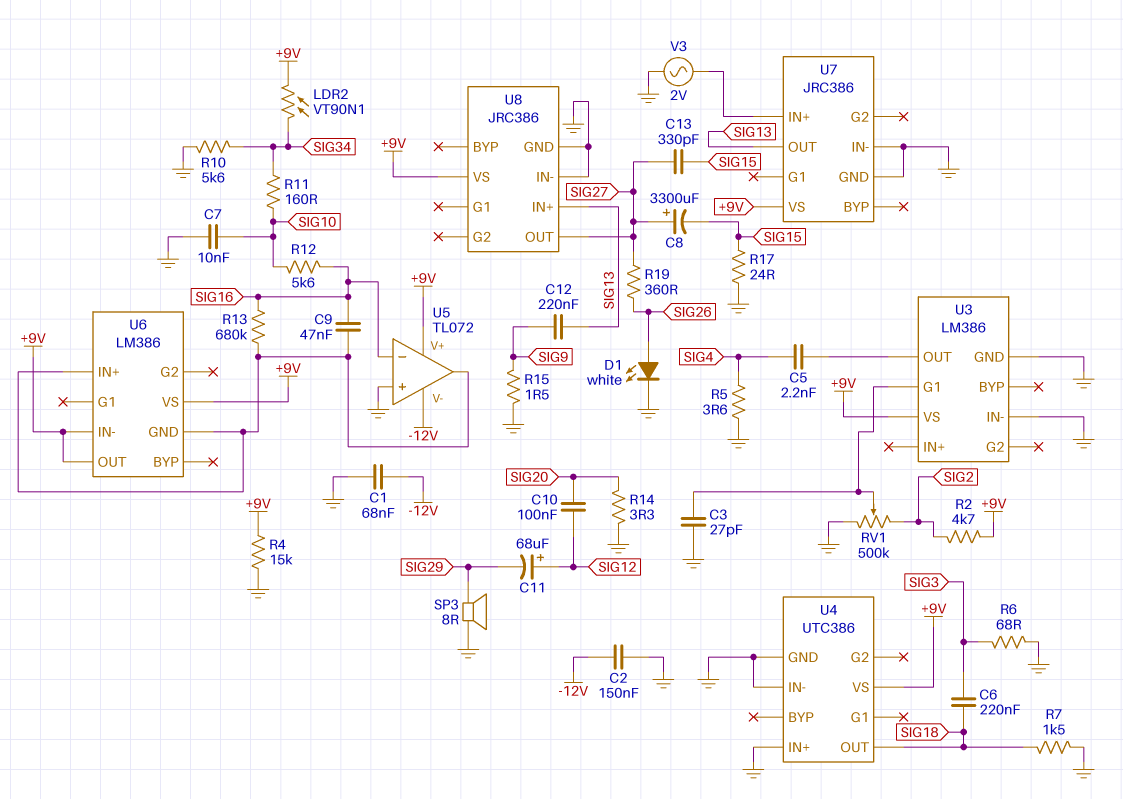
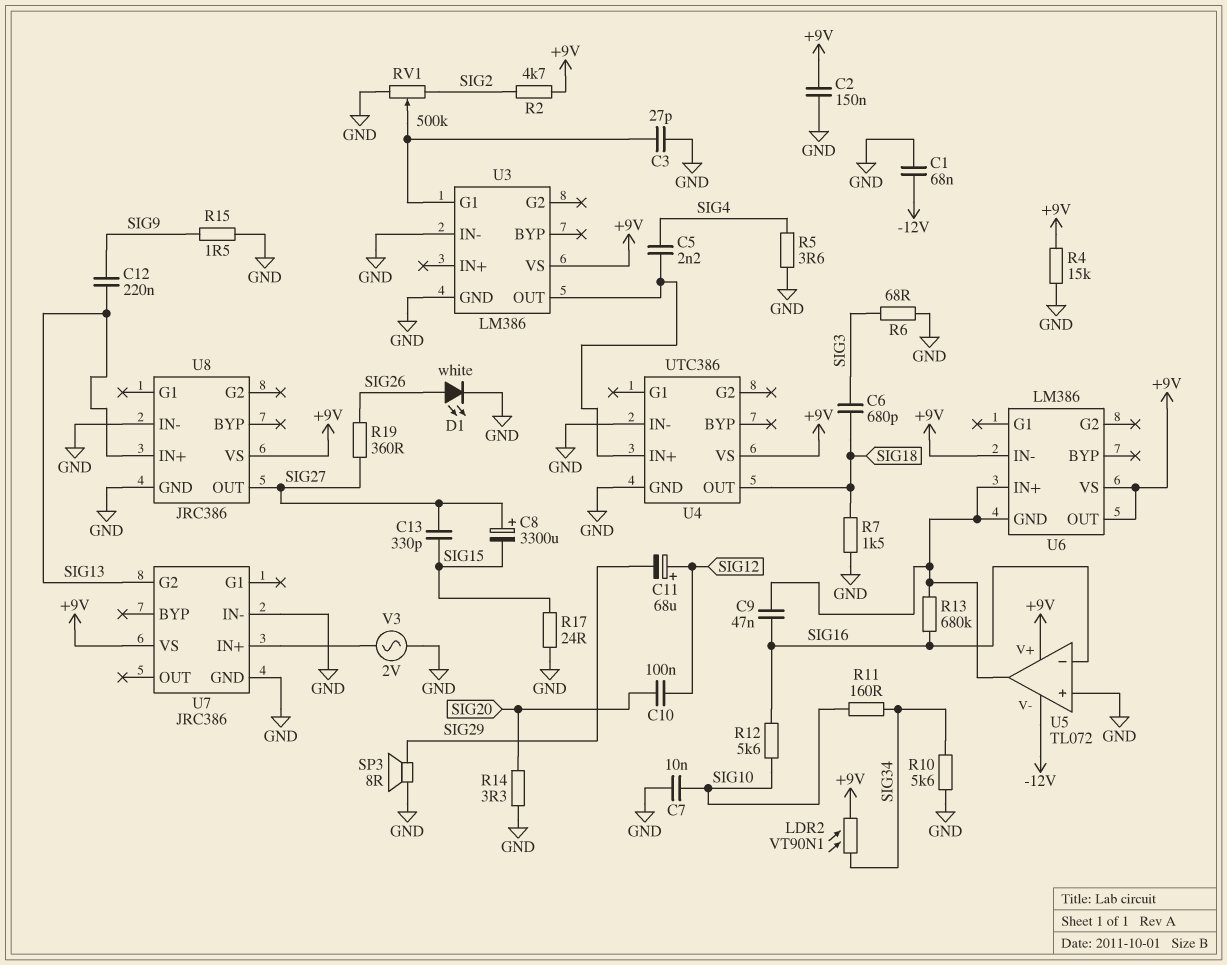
C2: 150nF (-12V, GND) -> 150nF (+9V, GND)
C6: 220nF (SIG3, SIG18) -> 680pF (SIG3, SIG18)
U4 pin IN+: GND -> U3/OUT
U7 pin G2: none -> SIG13
U7 pin OUT: SIG13 -> none

